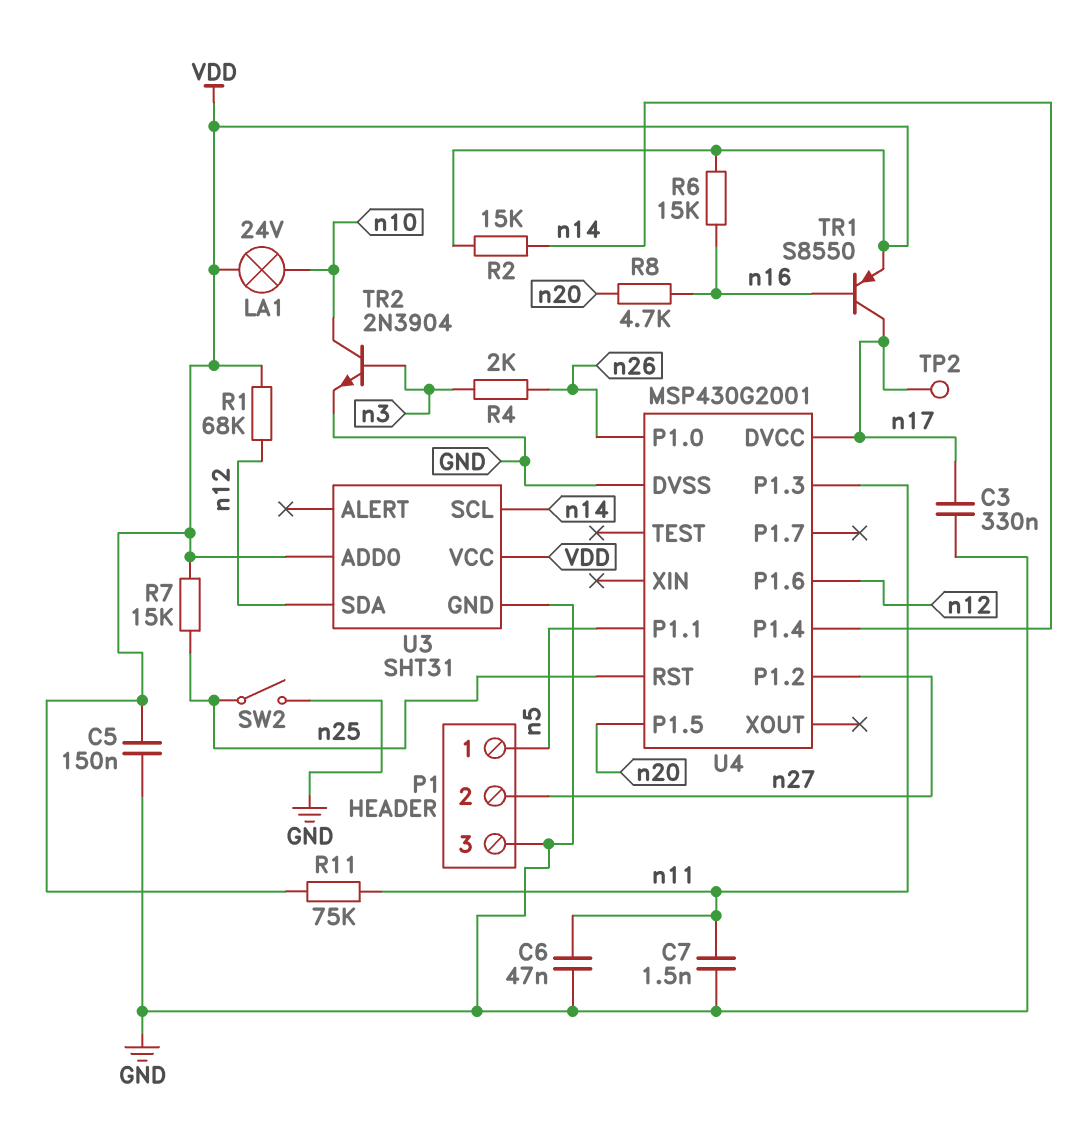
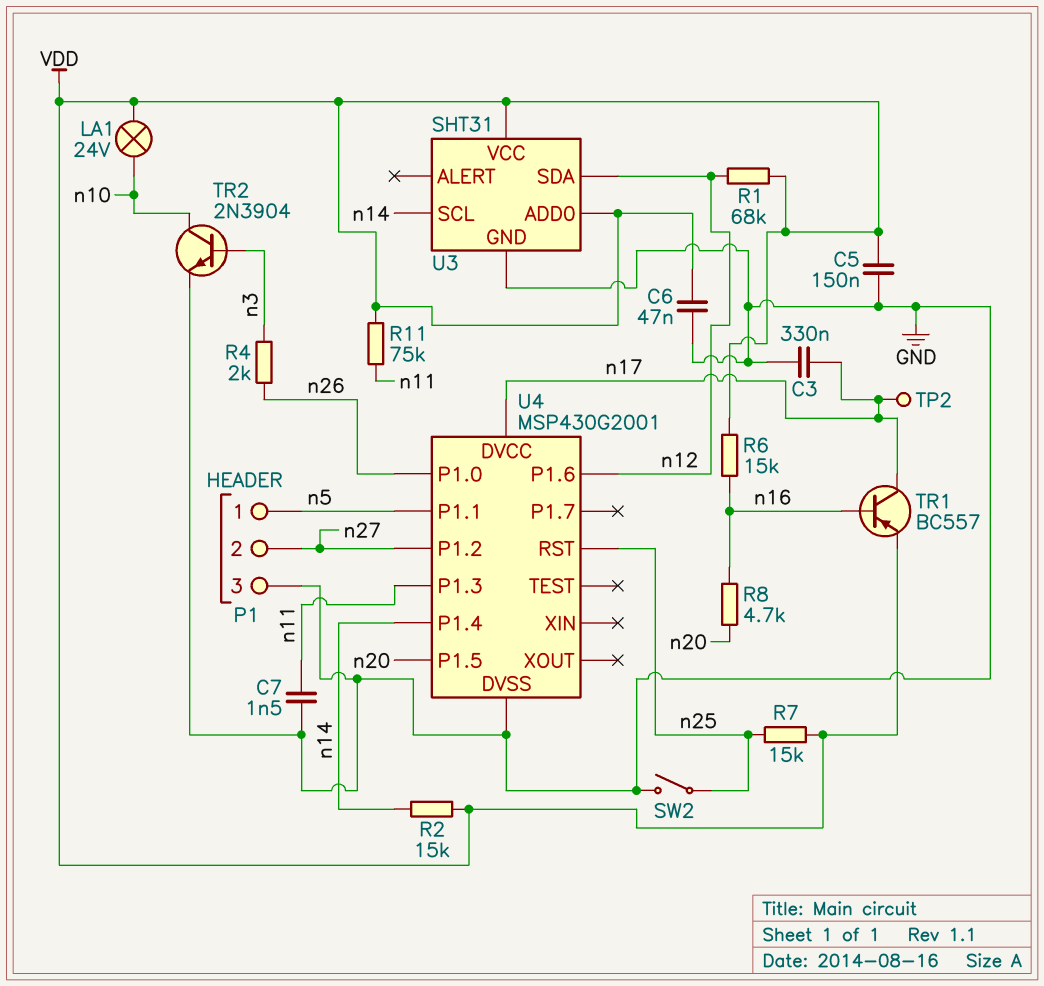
C6: 47nF (GND, n11) -> 47nF (GND, VDD)
TR1: PNP S8550 (B n16, C n17, E VDD) -> PNP BC557 (B n16, C n17, E VDD)

